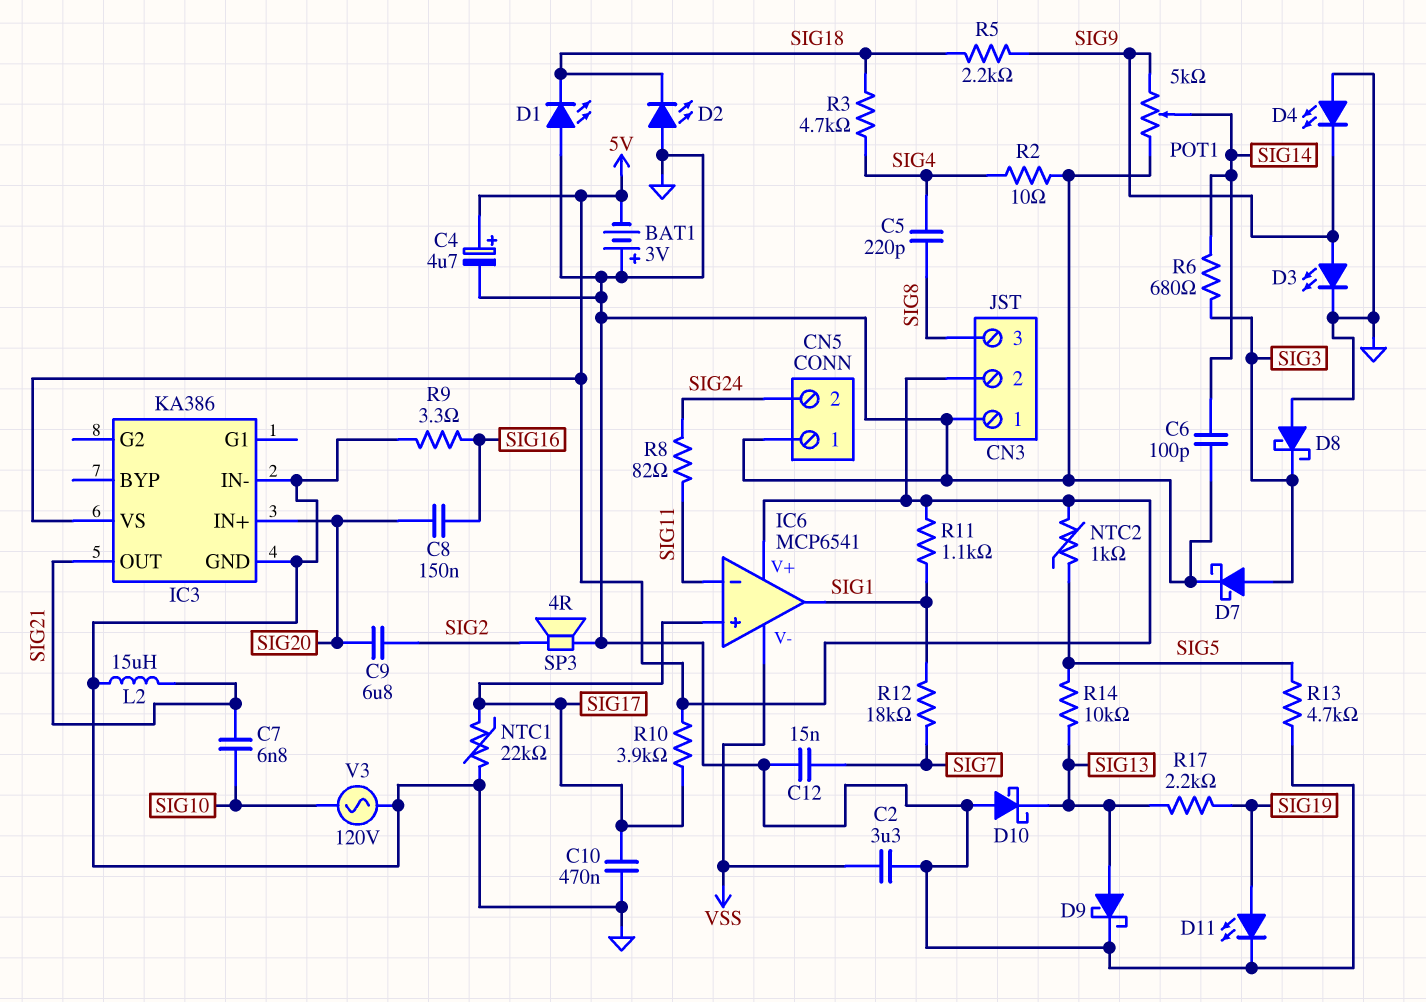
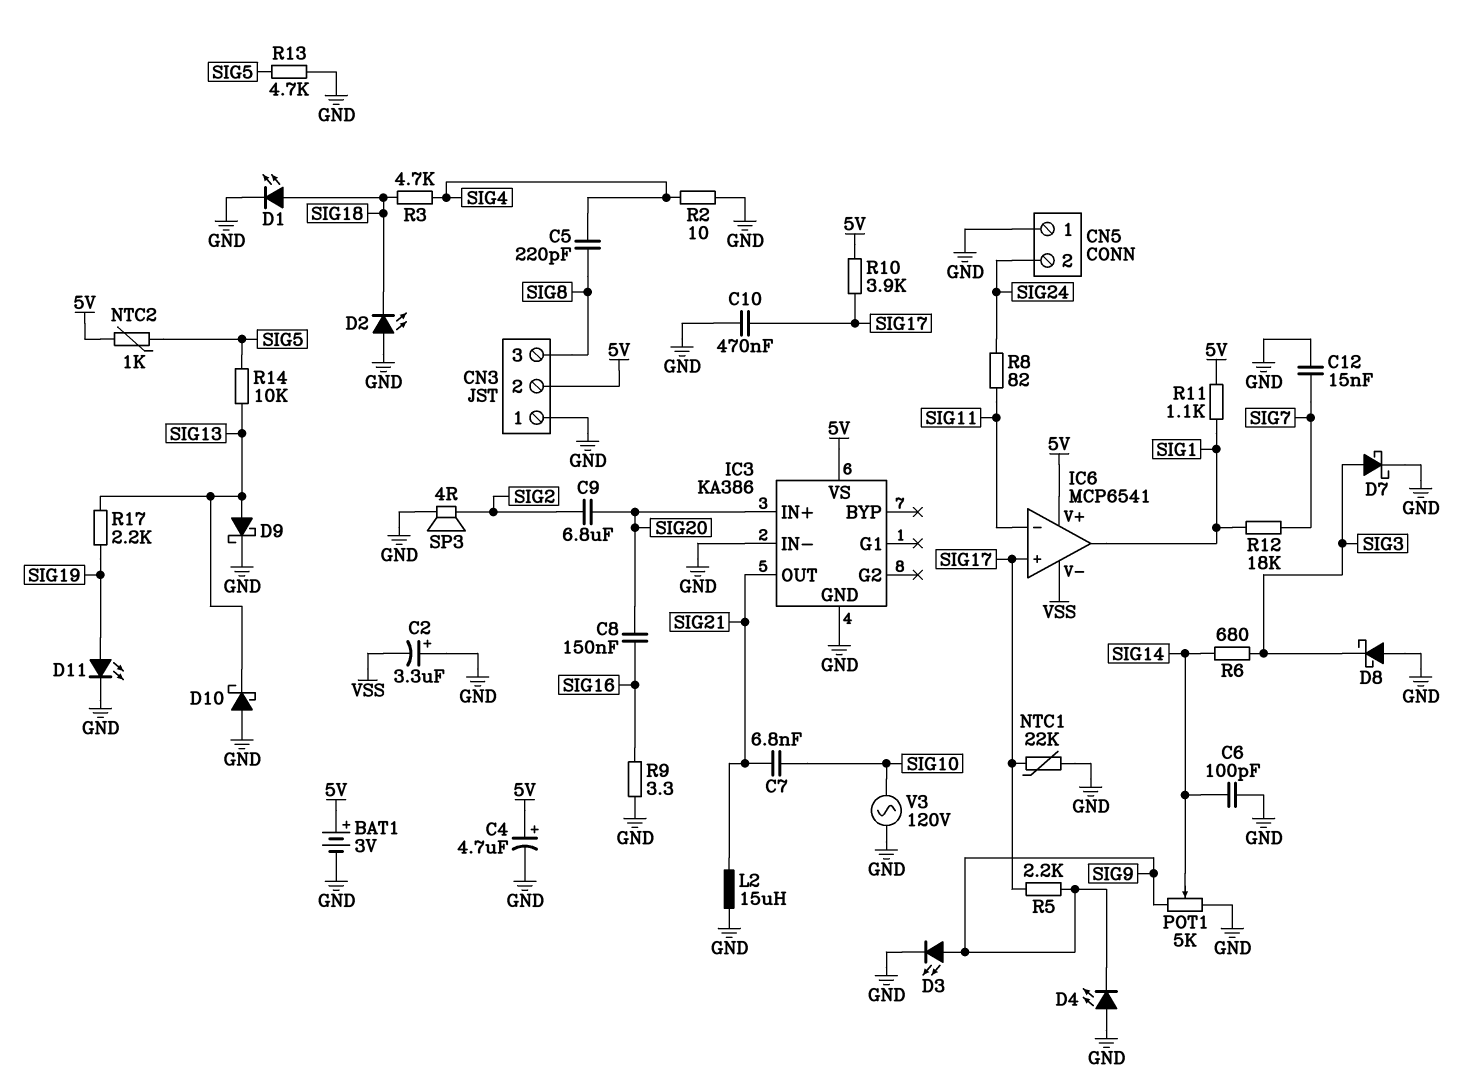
BAT1: 3V (plus GND, minus 5V) -> 3V (plus 5V, minus GND)
C2: 3.3uF (GND, VSS) -> 3.3uF (plus GND, minus VSS)
D1: LED (A GND, K SIG18) -> LED (A SIG18, K GND)
R5: 2.2k (SIG9, SIG18) -> 2.2k (SIG9, SIG17)

